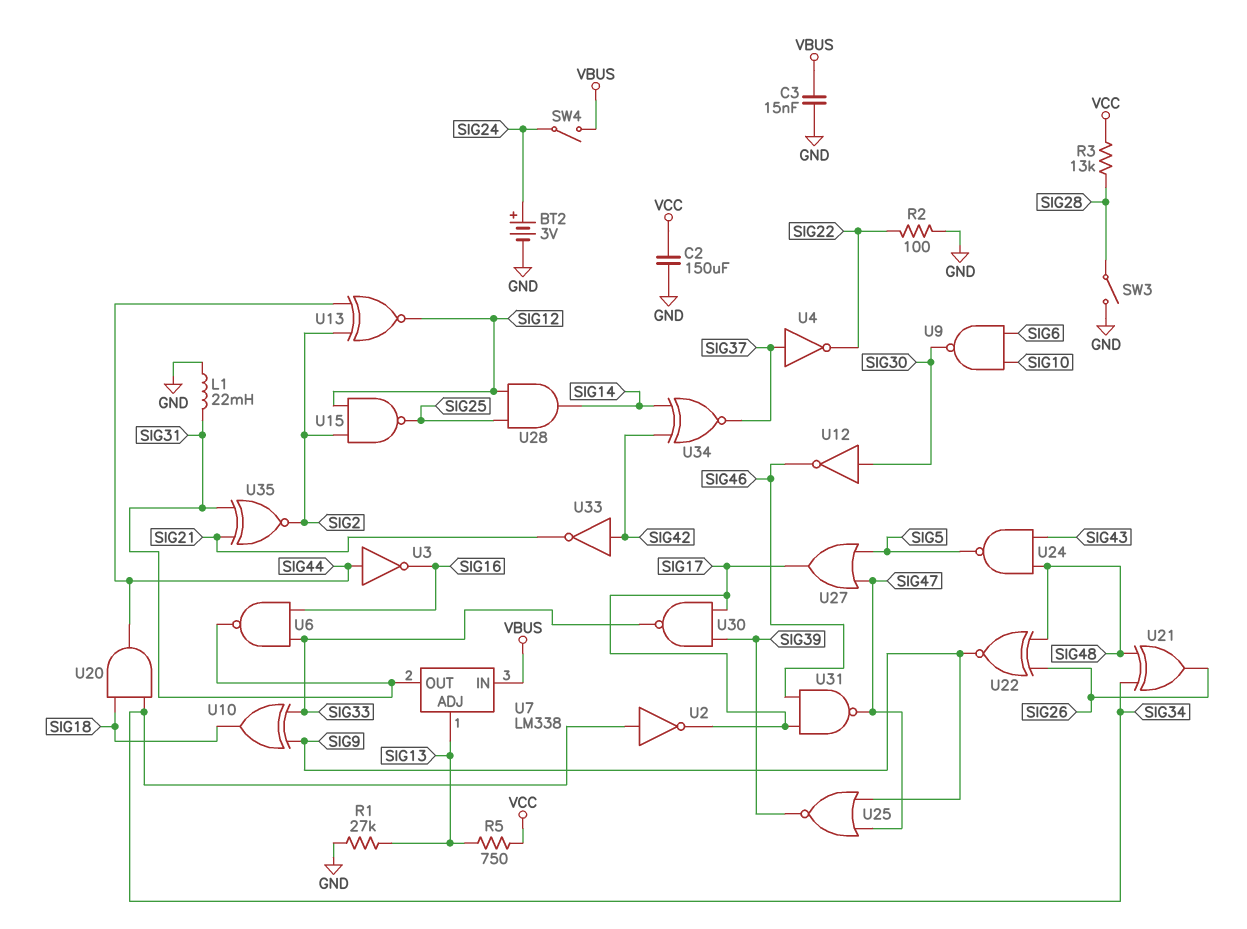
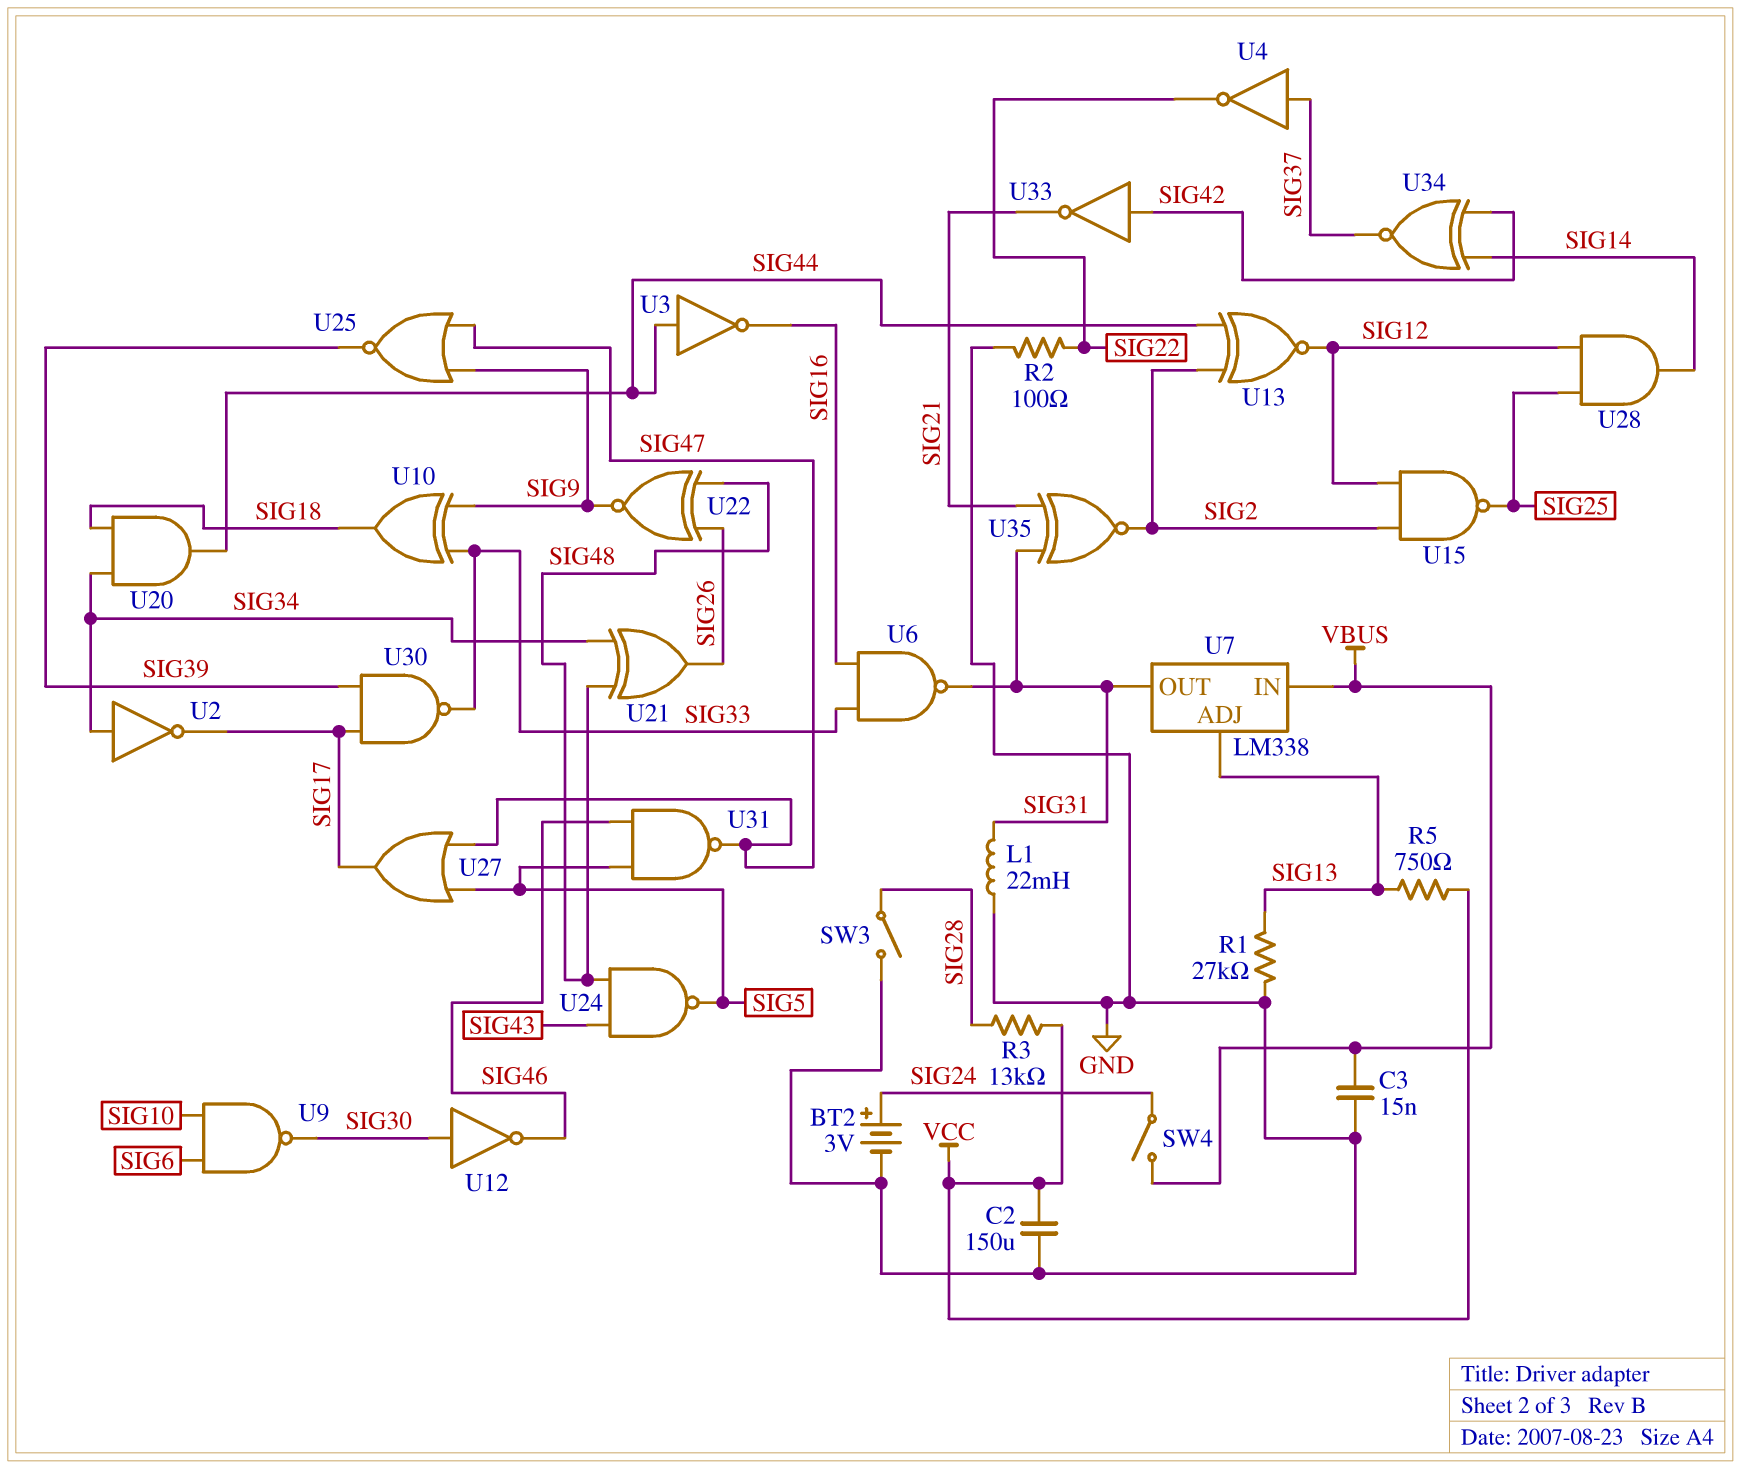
U31: NAND (in SIG17, in SIG46, out SIG47) -> NAND (in SIG5, in SIG46, out SIG47)

